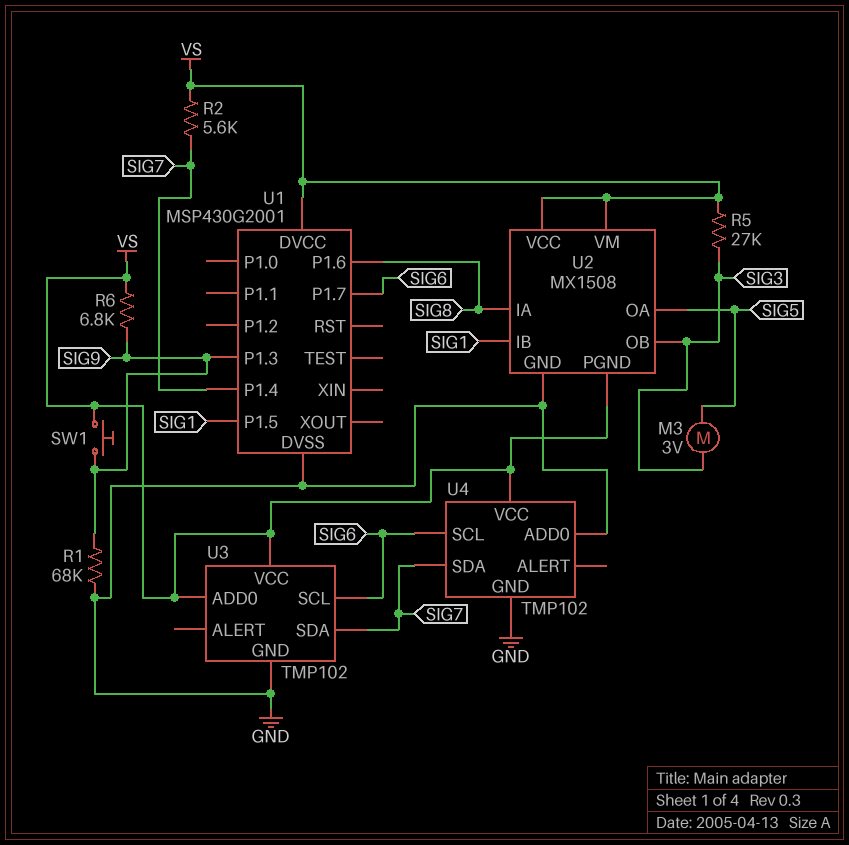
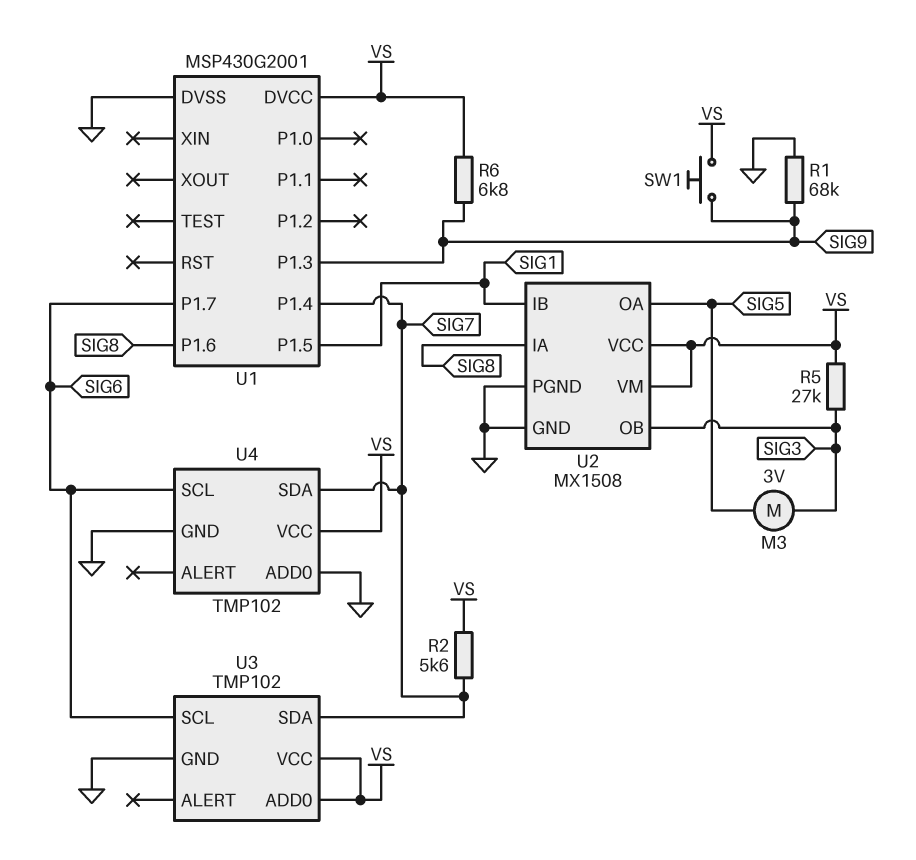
U2 pin PGND: VS -> GND

